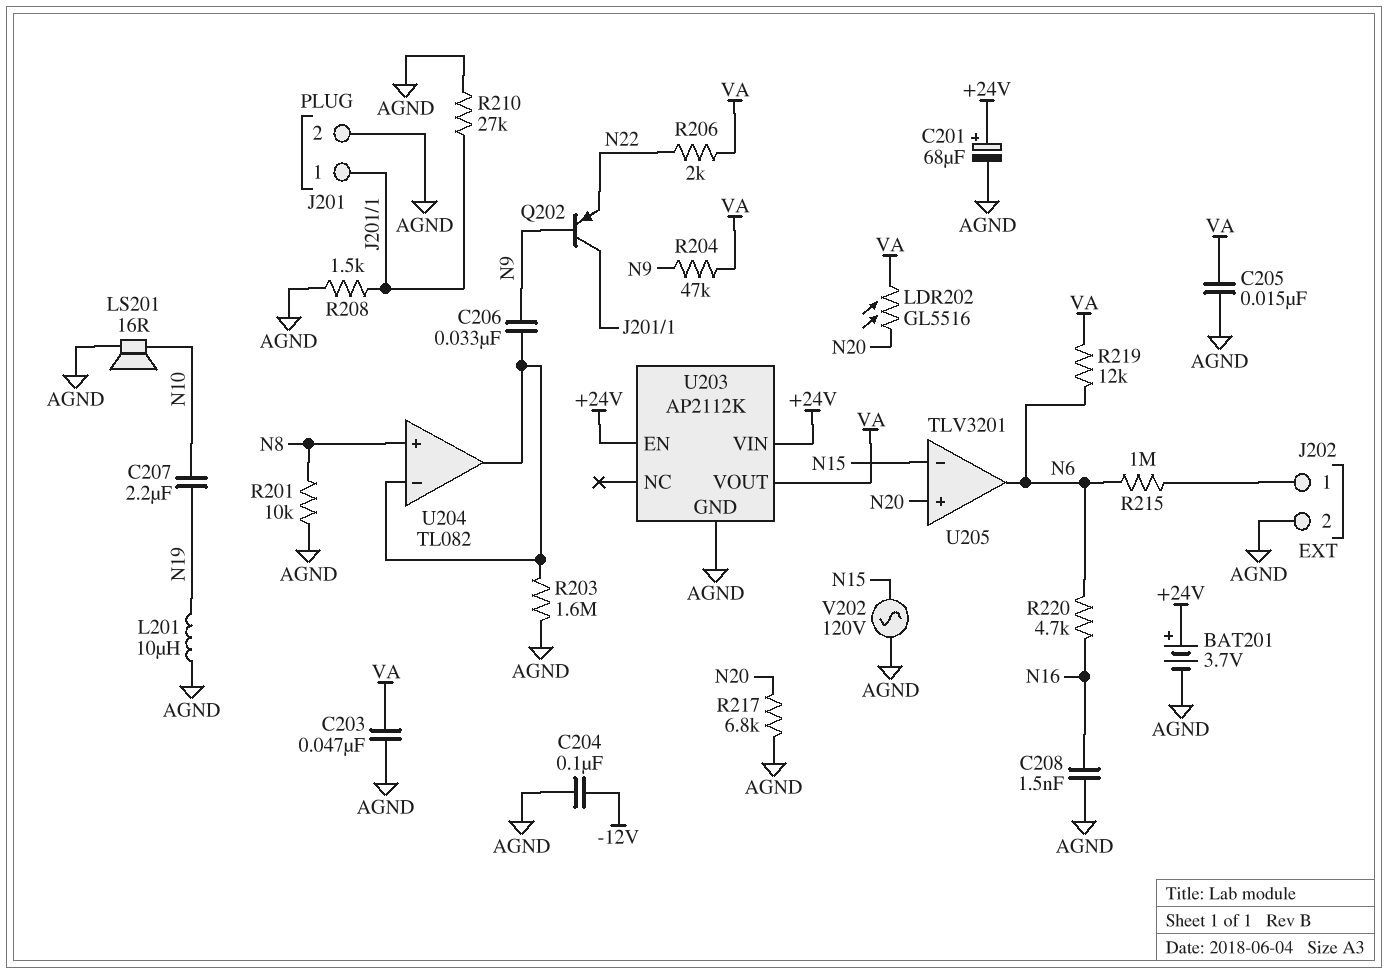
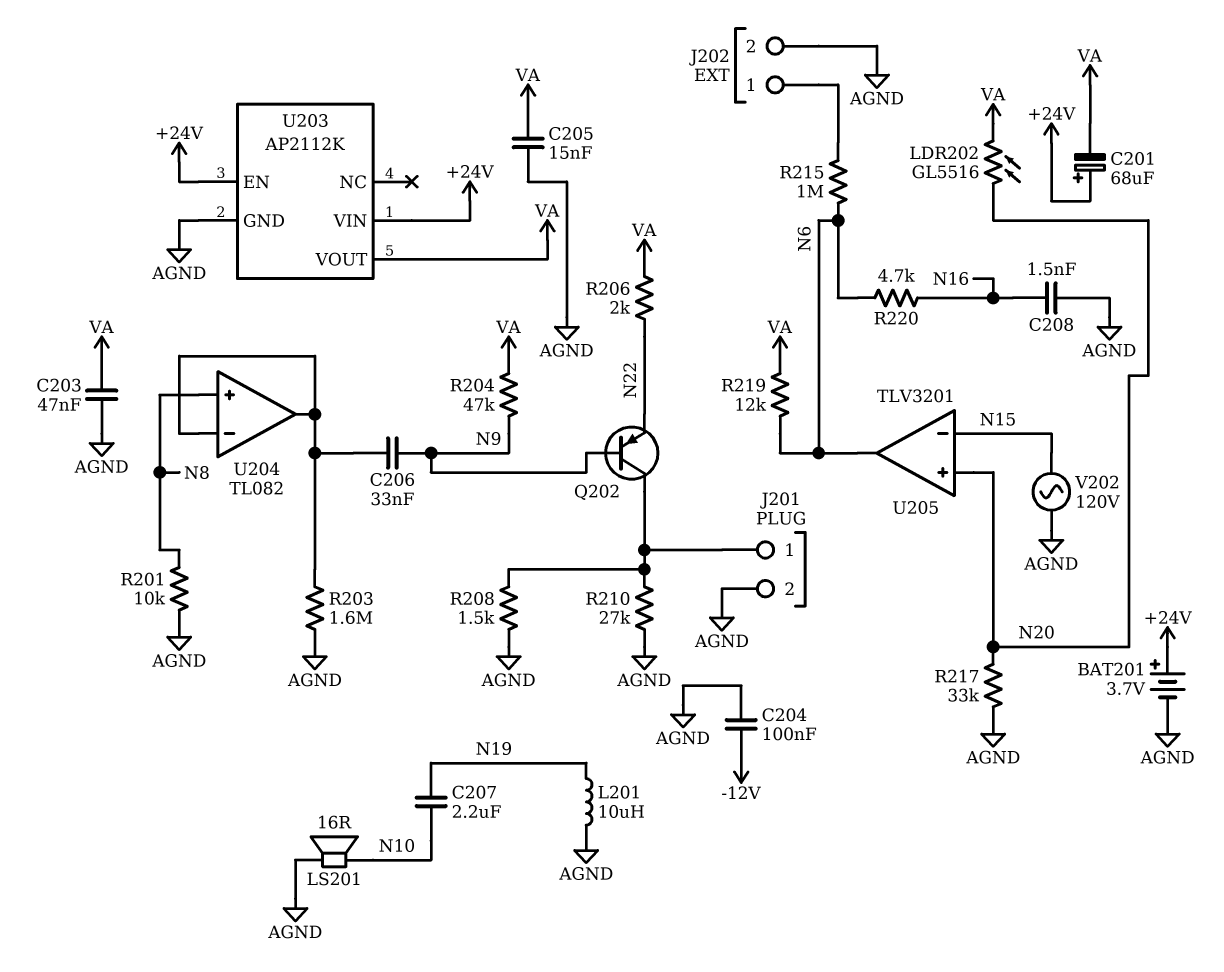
C201: 68uF (plus +24V, minus AGND) -> 68uF (plus +24V, minus VA)
R217: 6.8k (AGND, N20) -> 33k (AGND, N20)

